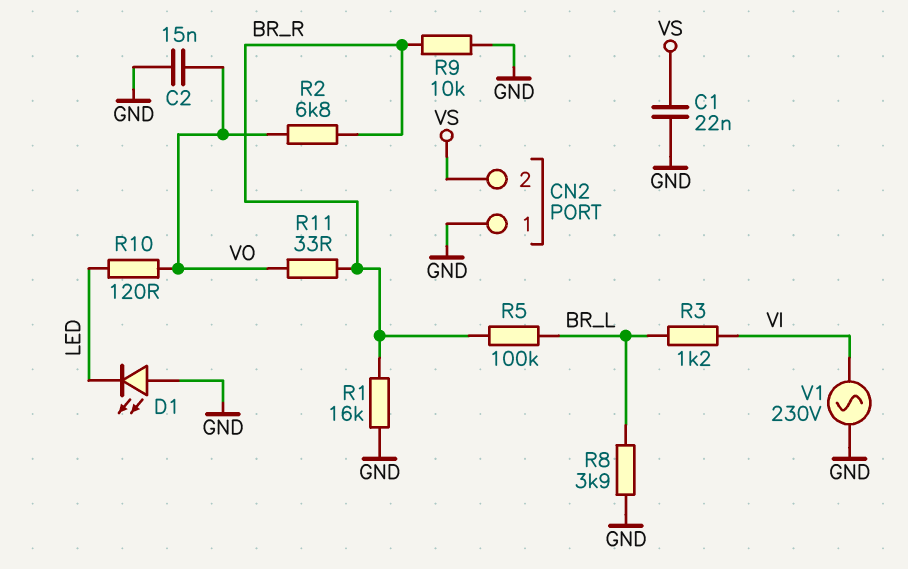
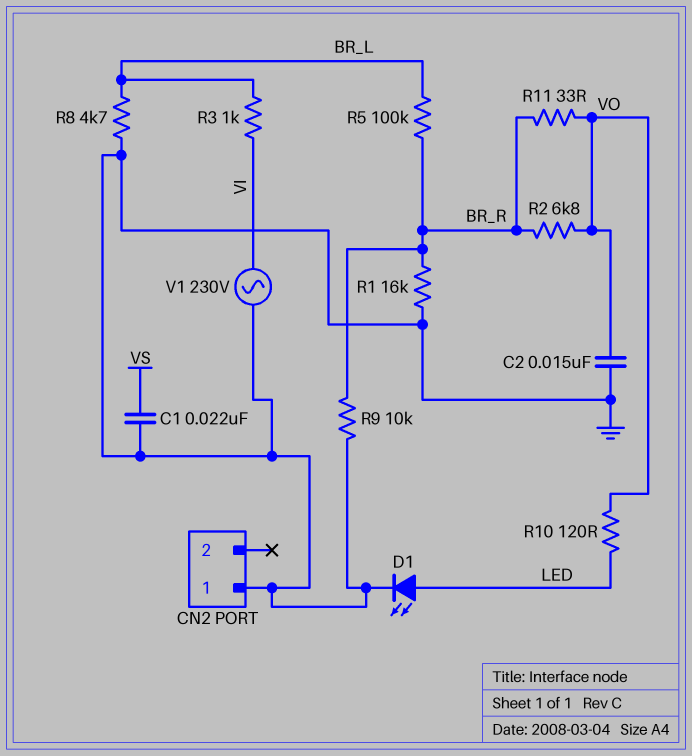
CN2 pin 2: VS -> none
D1: LED (A GND, K LED) -> LED (A LED, K GND)
R3: 1.2k (BR_L, VI) -> 1k (BR_L, VI)
R8: 3.9k (BR_L, GND) -> 4.7k (BR_L, GND)

